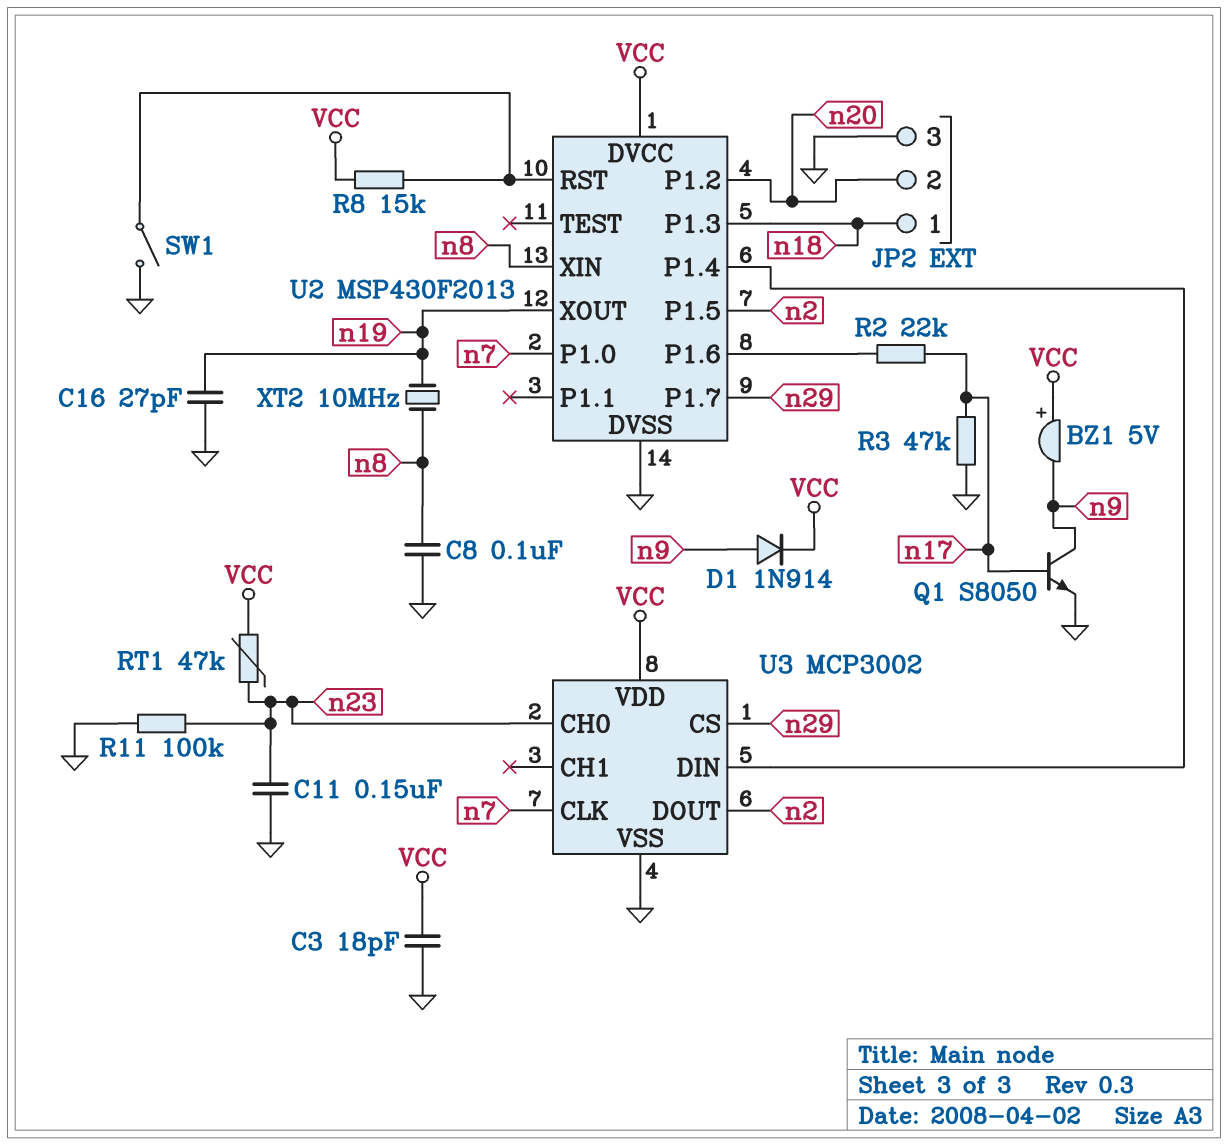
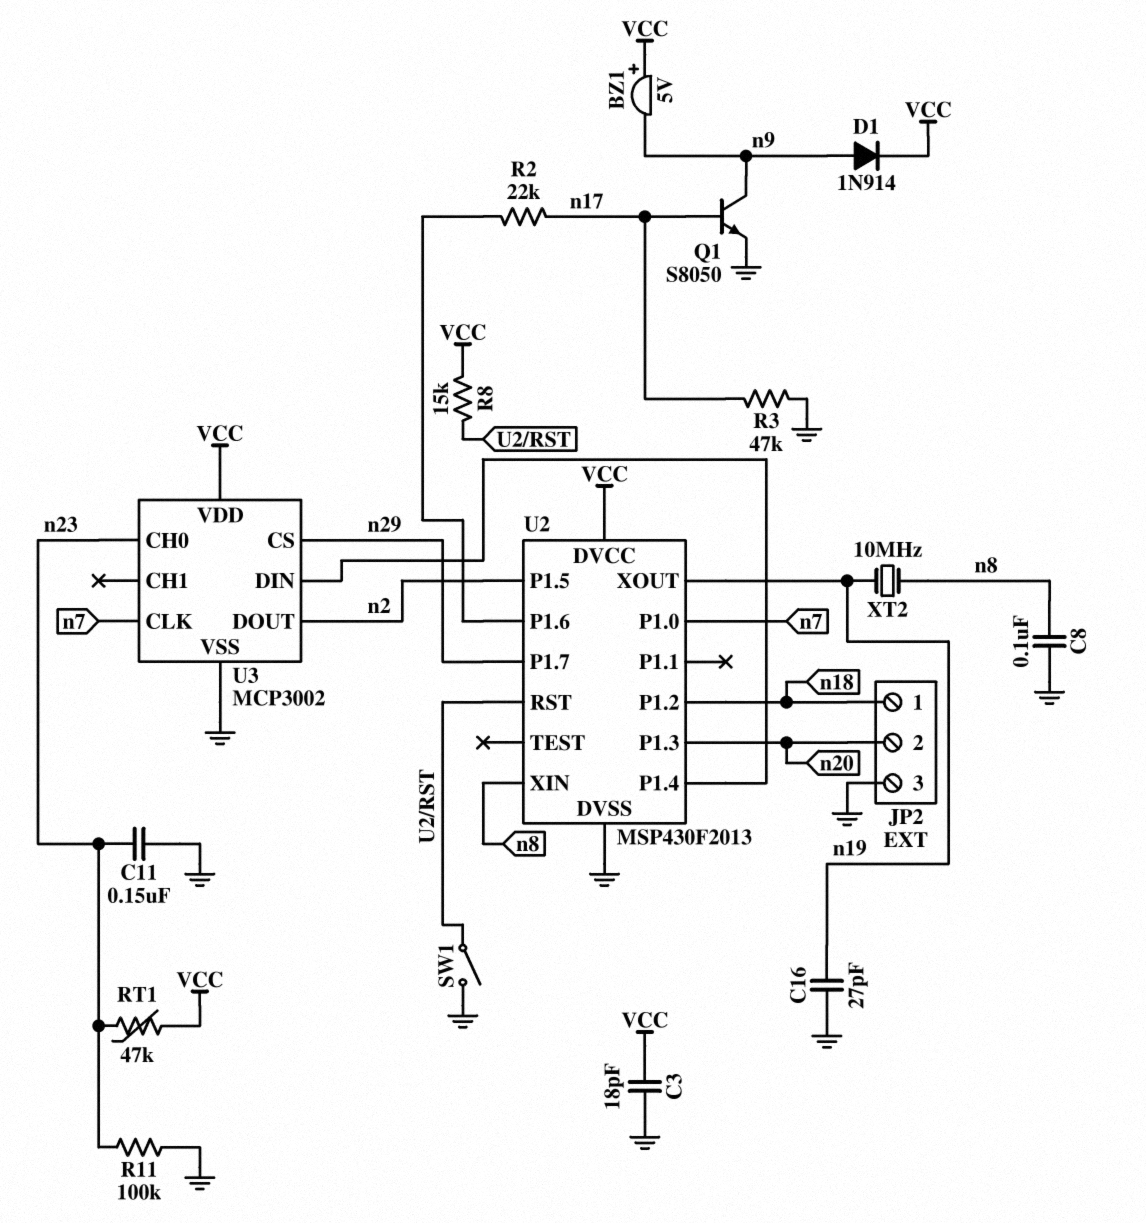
U2 pin P1.2: n20 -> n18
U2 pin P1.3: n18 -> n20

